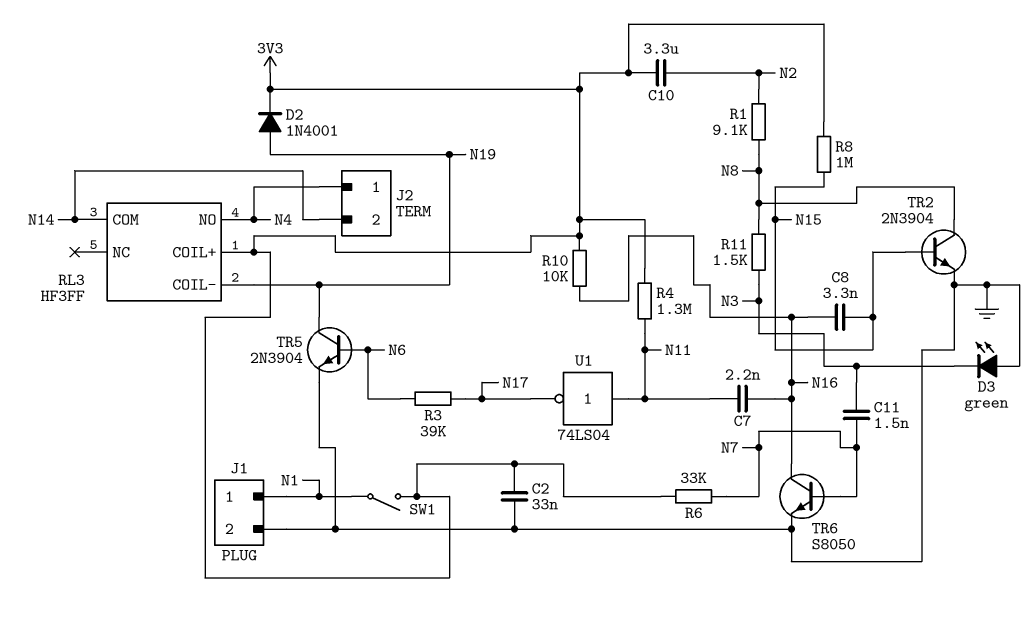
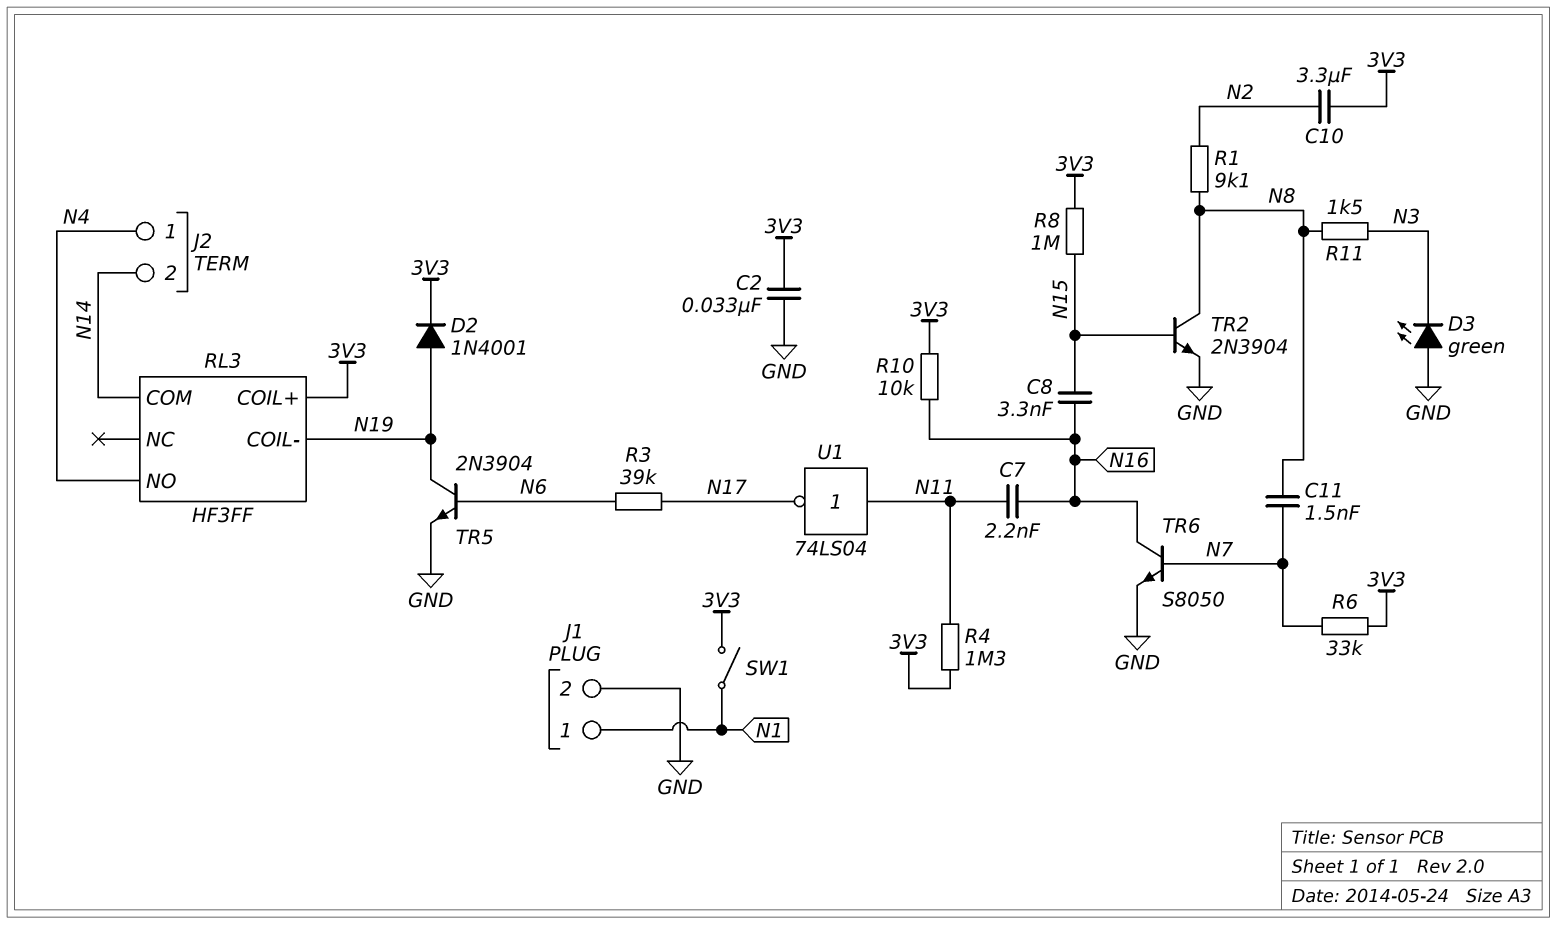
C11: 1.5nF (N3, N7) -> 1.5nF (N7, N8)

